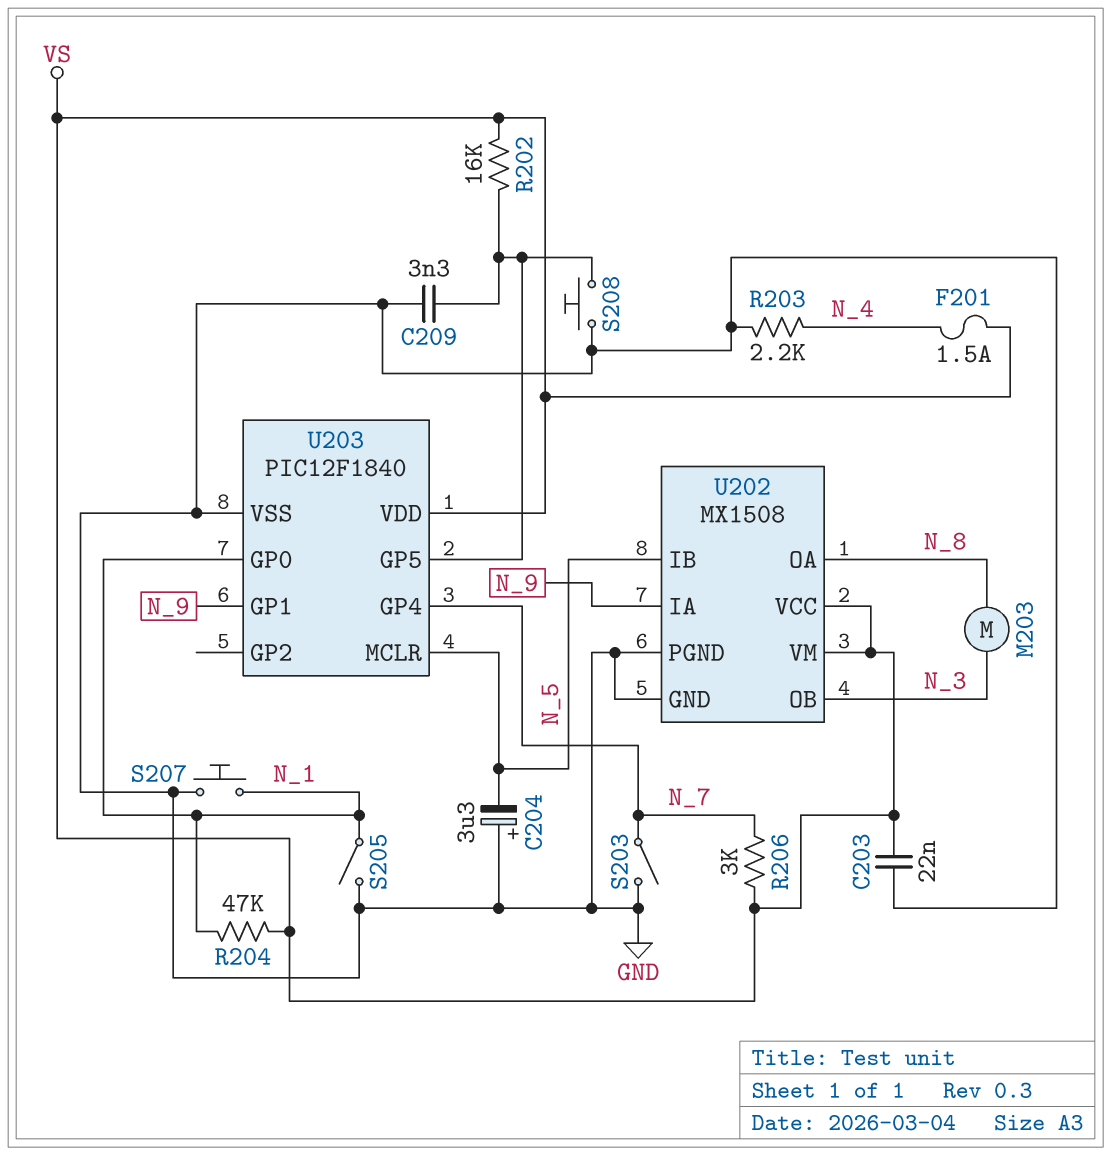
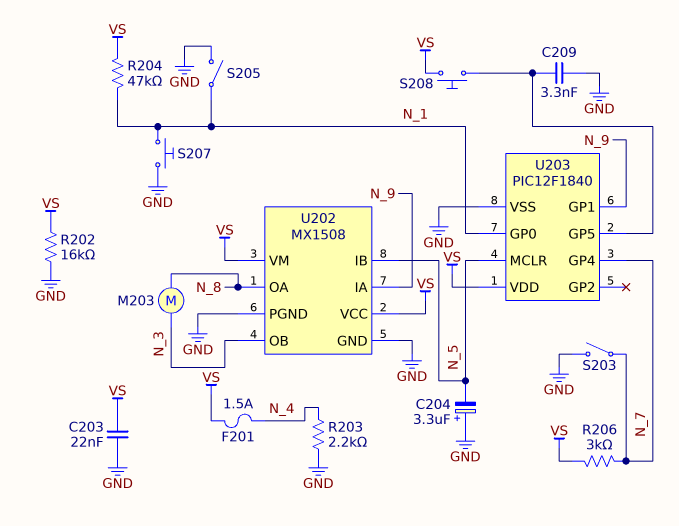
R202: 16k (U203/GP5, VS) -> 16k (GND, VS)
S208: button (GND, U203/GP5) -> button (U203/GP5, VS)

